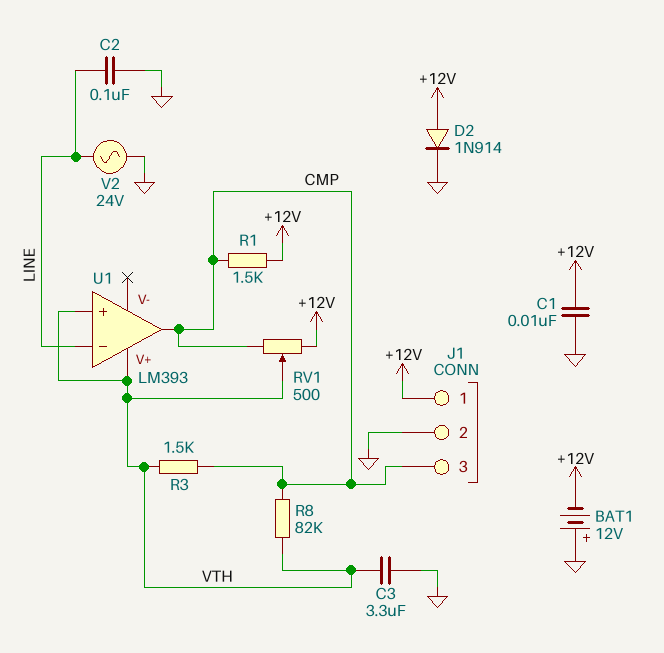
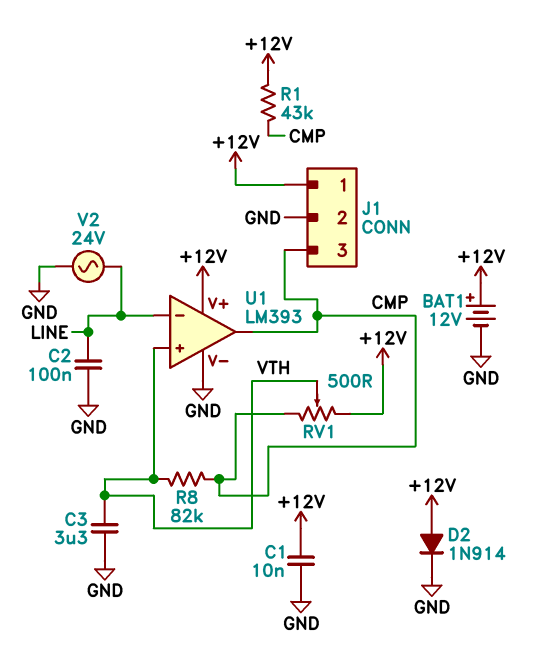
BAT1: 12V (plus GND, minus +12V) -> 12V (plus +12V, minus GND)
R1: 1.5k (+12V, CMP) -> 43k (+12V, CMP)
R3: 1.5k (CMP, VTH) -> none
U1 pin V+: VTH -> +12V
U1 pin V-: none -> GND

